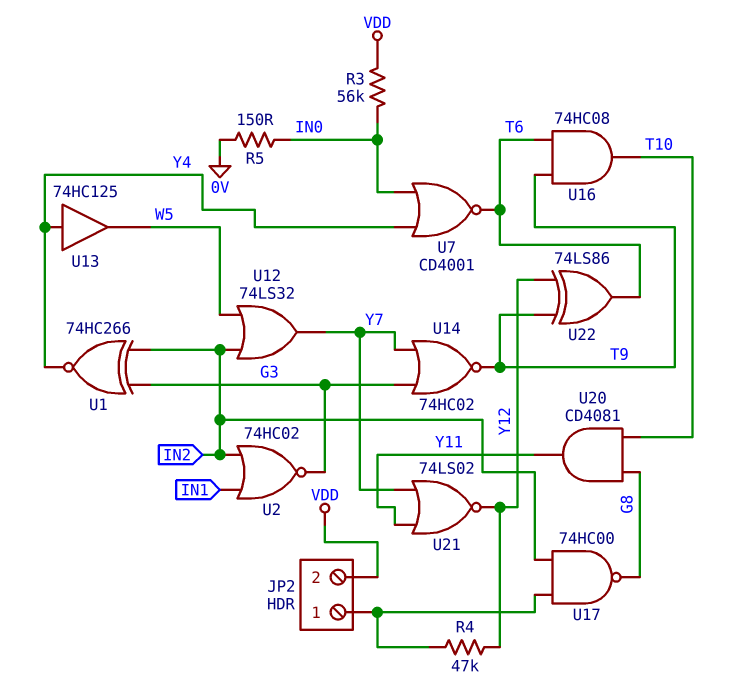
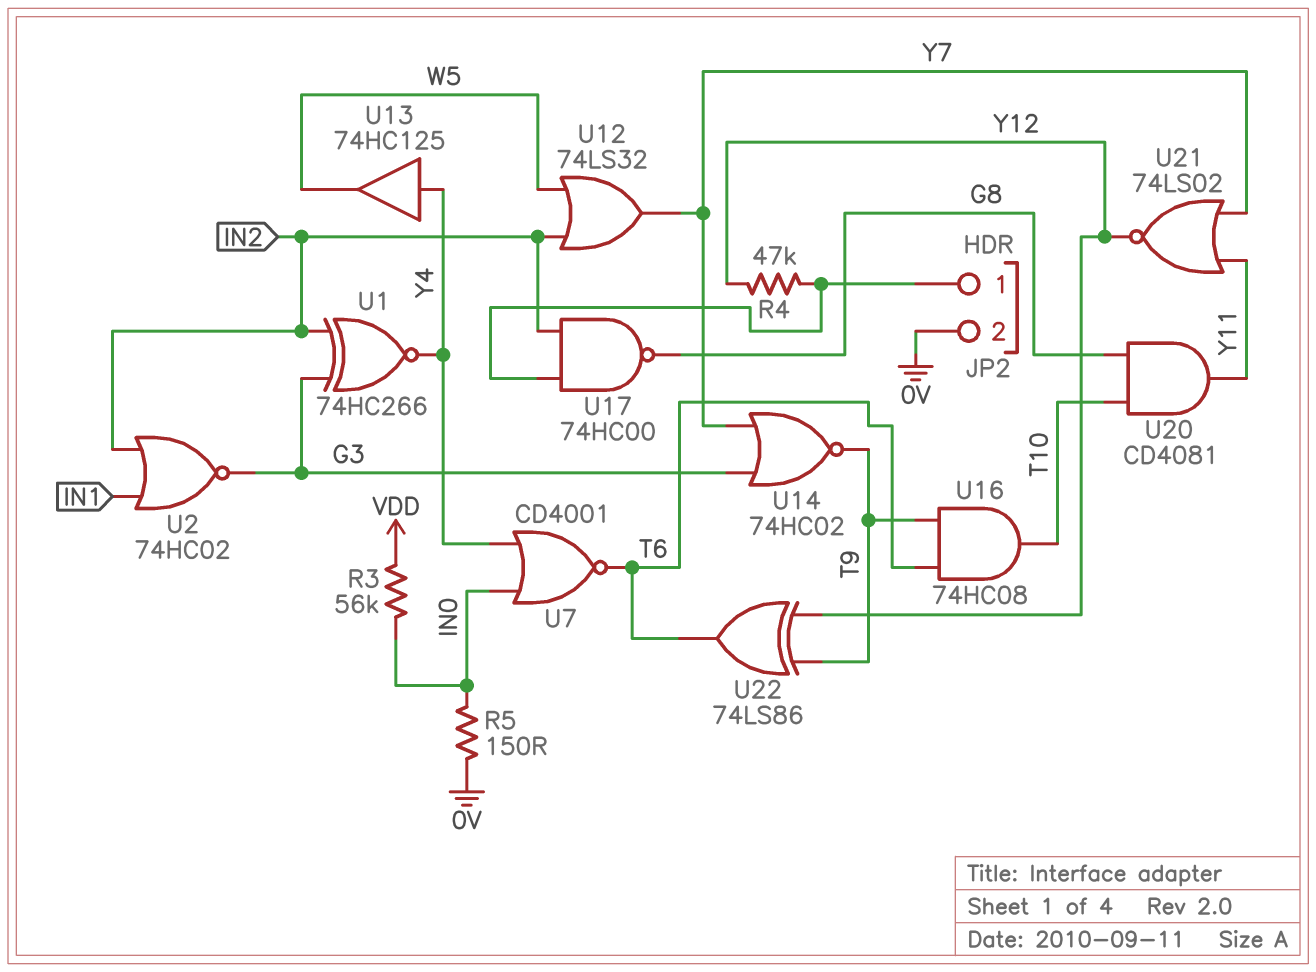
JP2 pin 2: VDD -> 0V

